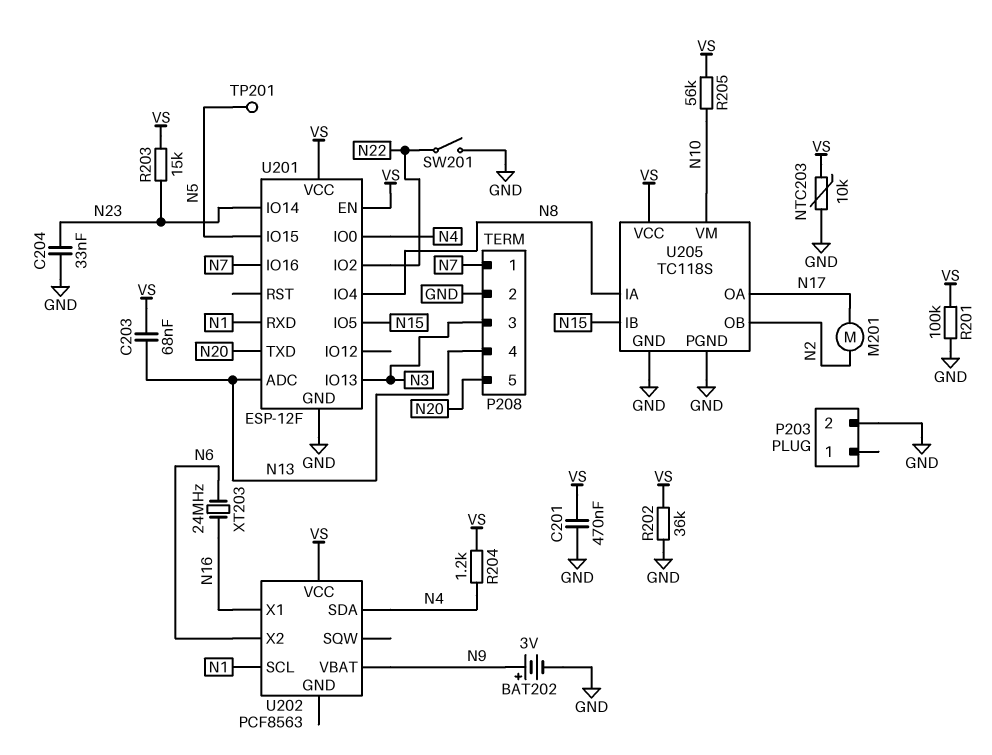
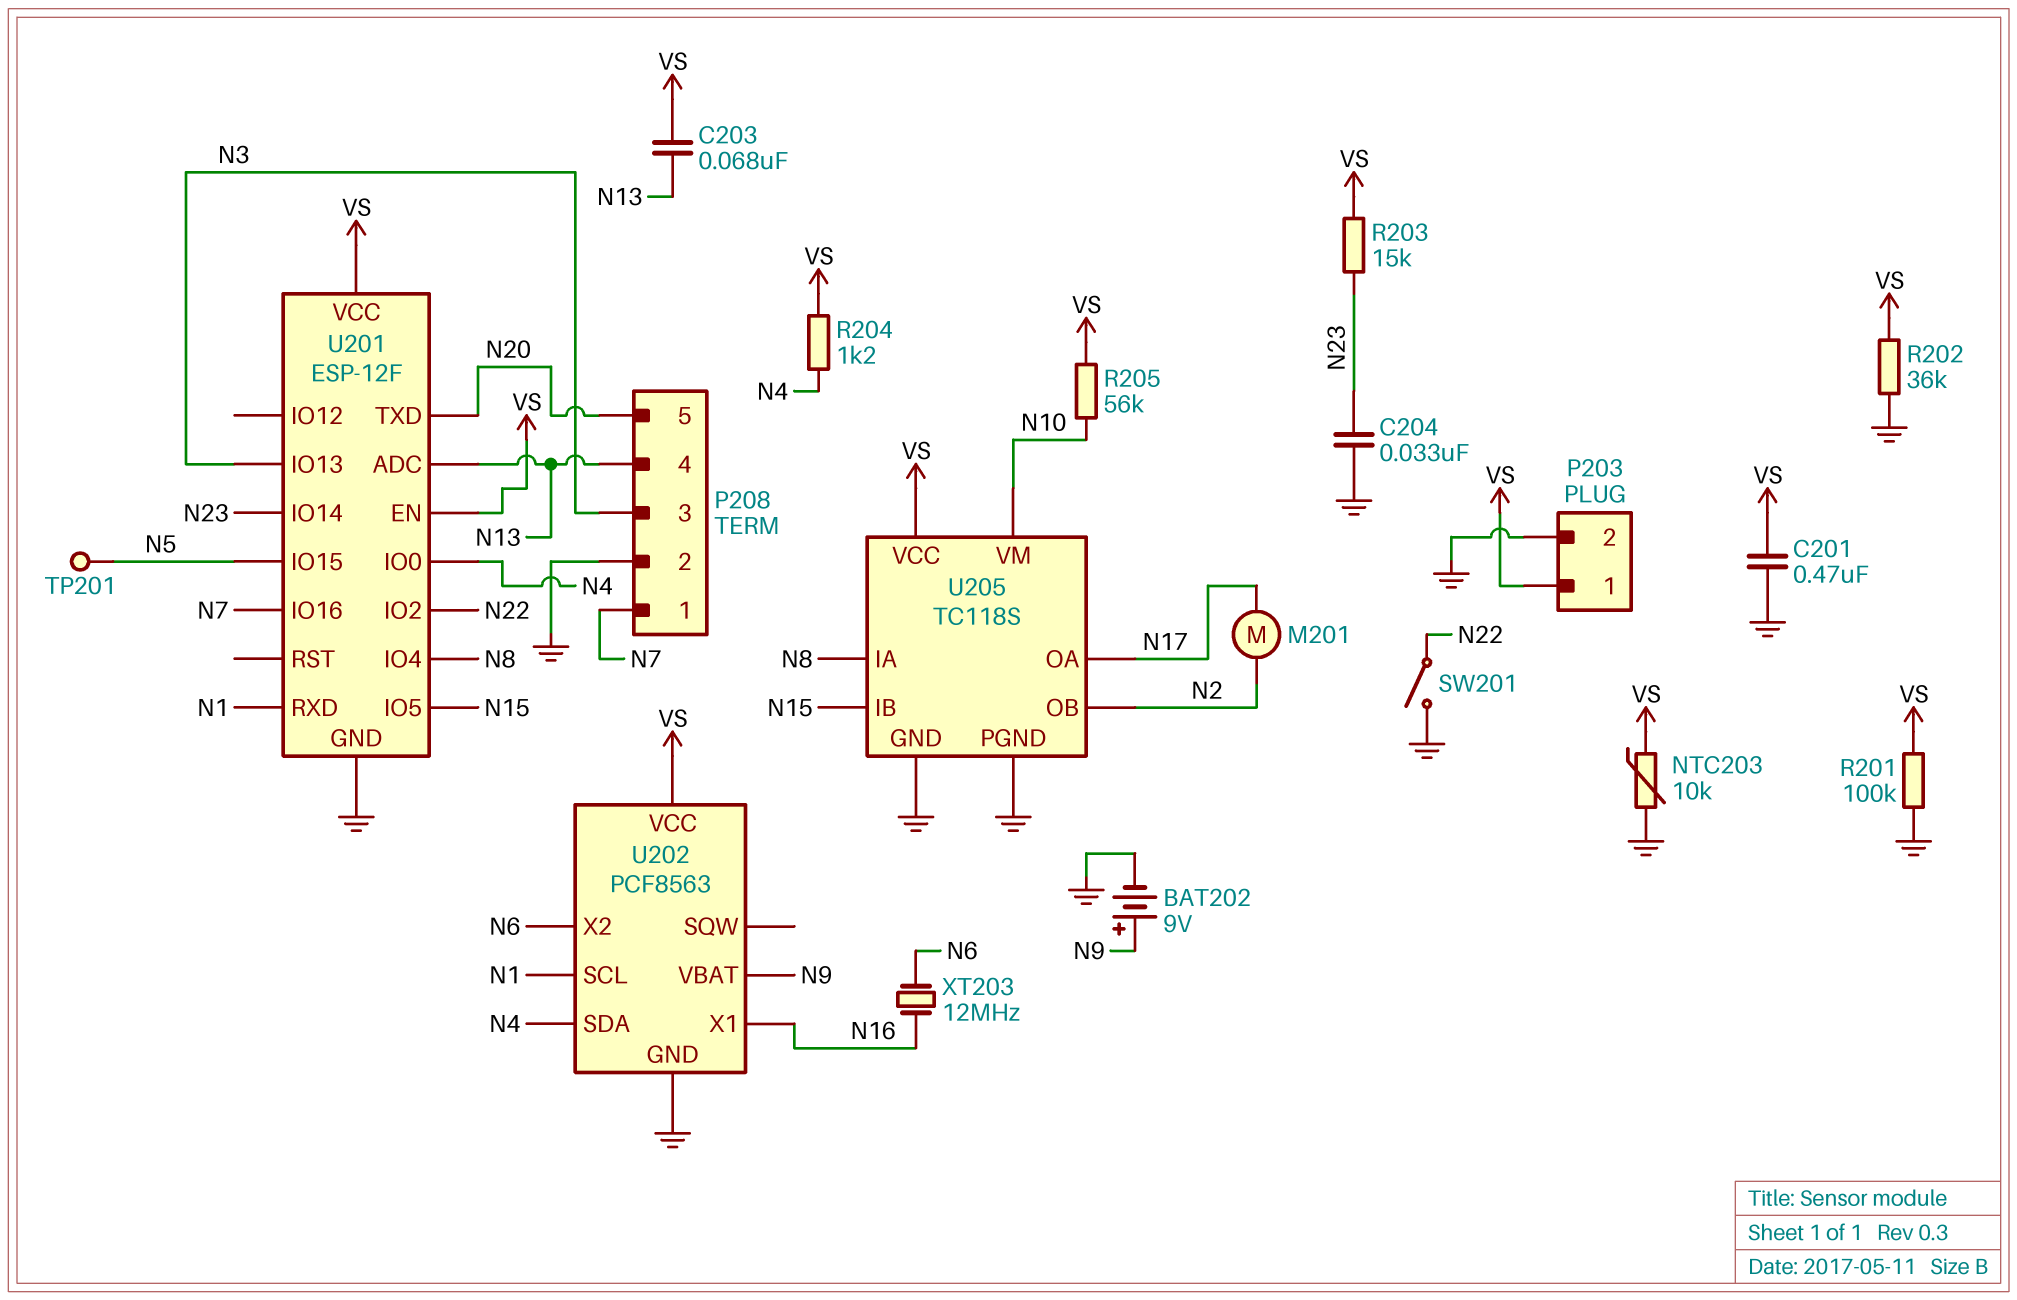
BAT202: 3V (plus N9, minus GND) -> 9V (plus N9, minus GND)
P203 pin 1: none -> VS
U202 pin GND: none -> GND
XT203: 24MHz (N6, N16) -> 12MHz (N6, N16)

